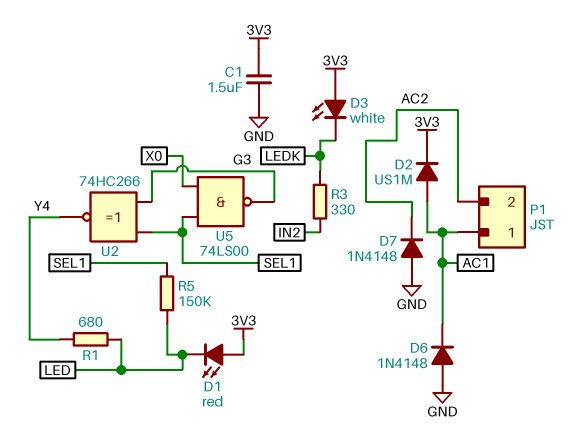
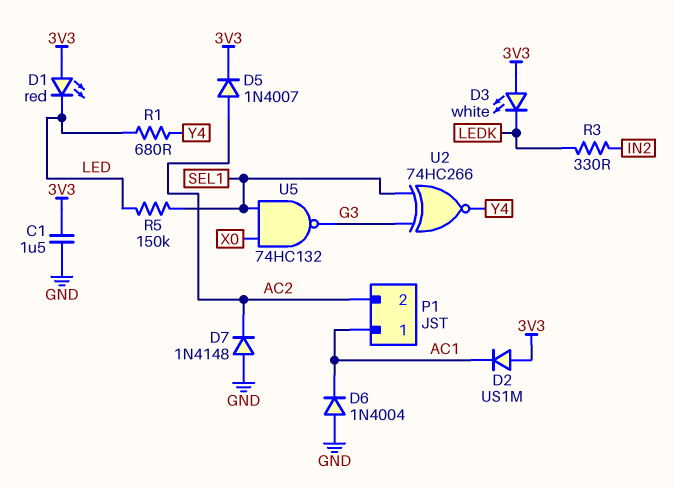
D2: diode US1M (A AC1, K 3V3) -> diode US1M (A 3V3, K AC1)
D5: none -> diode 1N4007 (A AC2, K 3V3)
D6: diode 1N4148 (A GND, K AC1) -> diode 1N4004 (A GND, K AC1)
U5: NAND 74LS00 (in SEL1, in X0, out G3) -> NAND 74HC132 (in SEL1, in X0, out G3)

